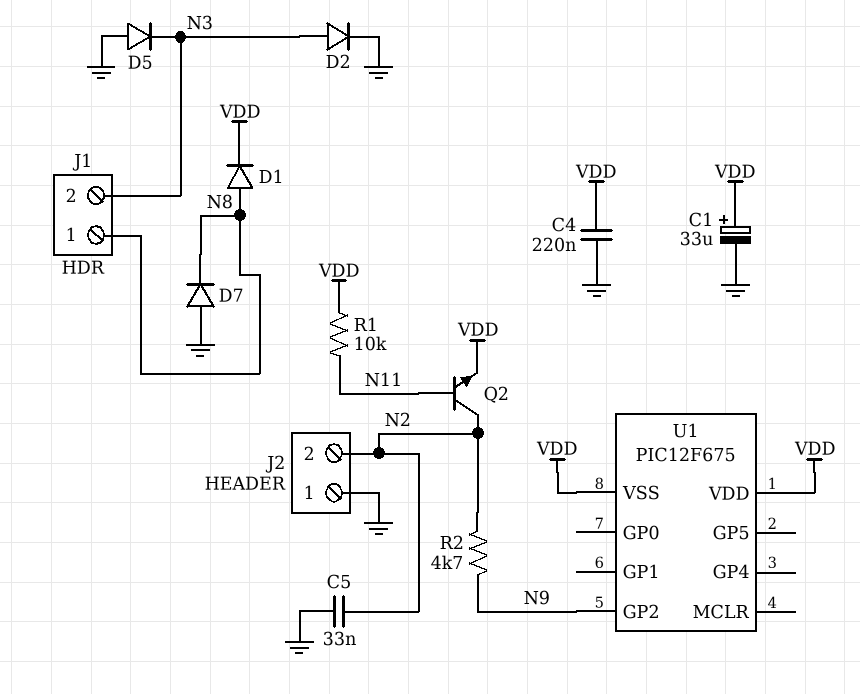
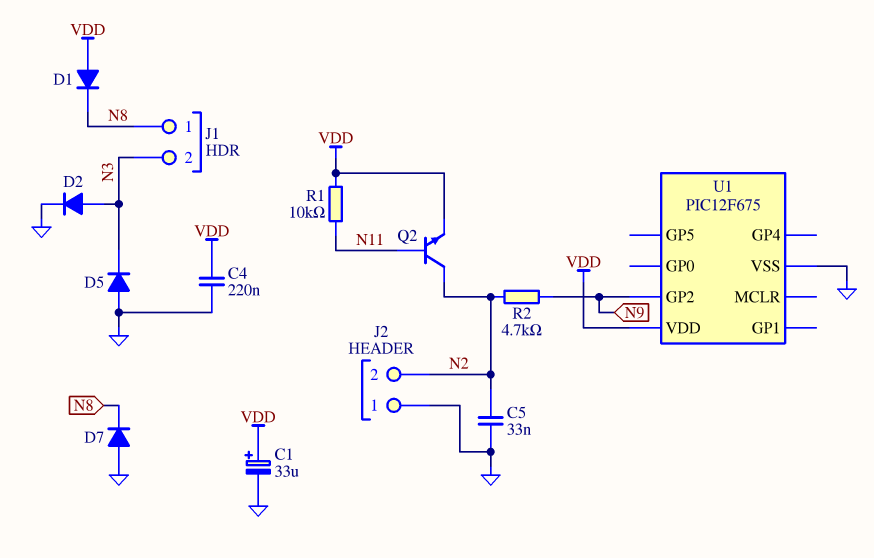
D1: diode (A N8, K VDD) -> diode (A VDD, K N8)
U1 pin VSS: VDD -> GND

